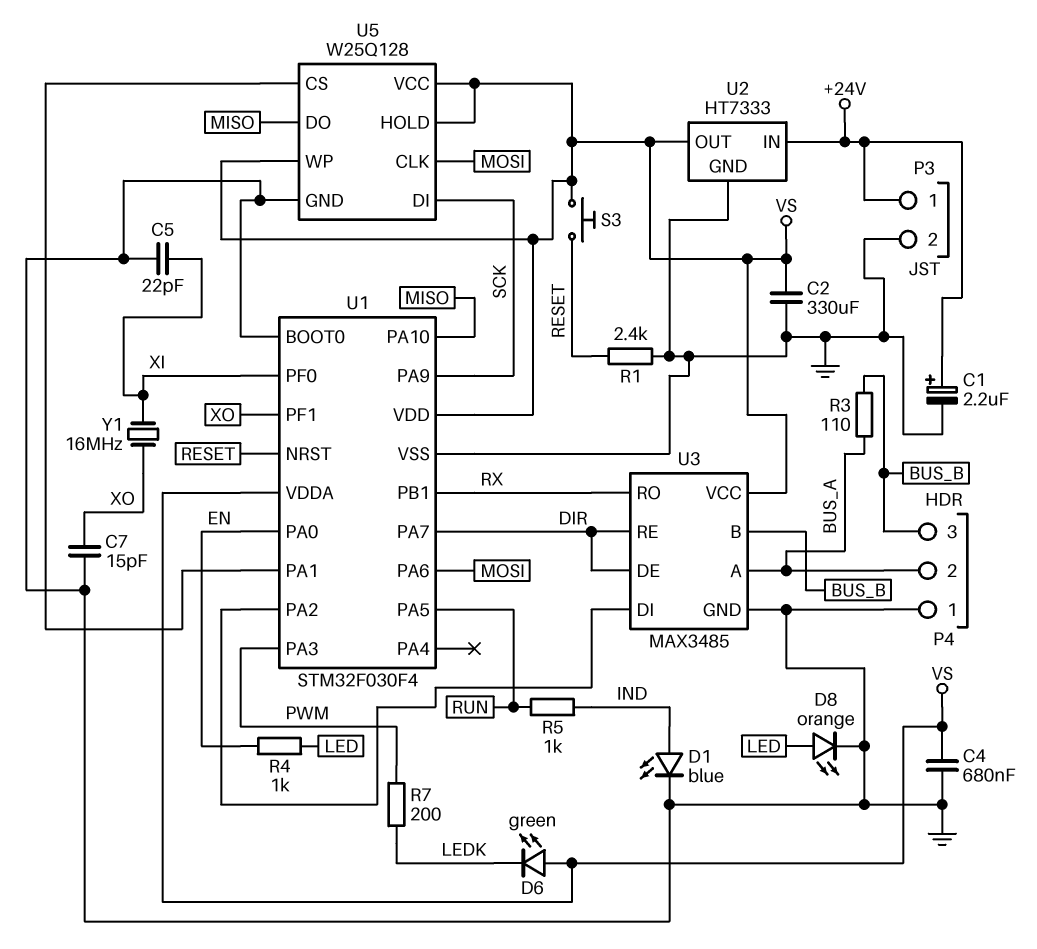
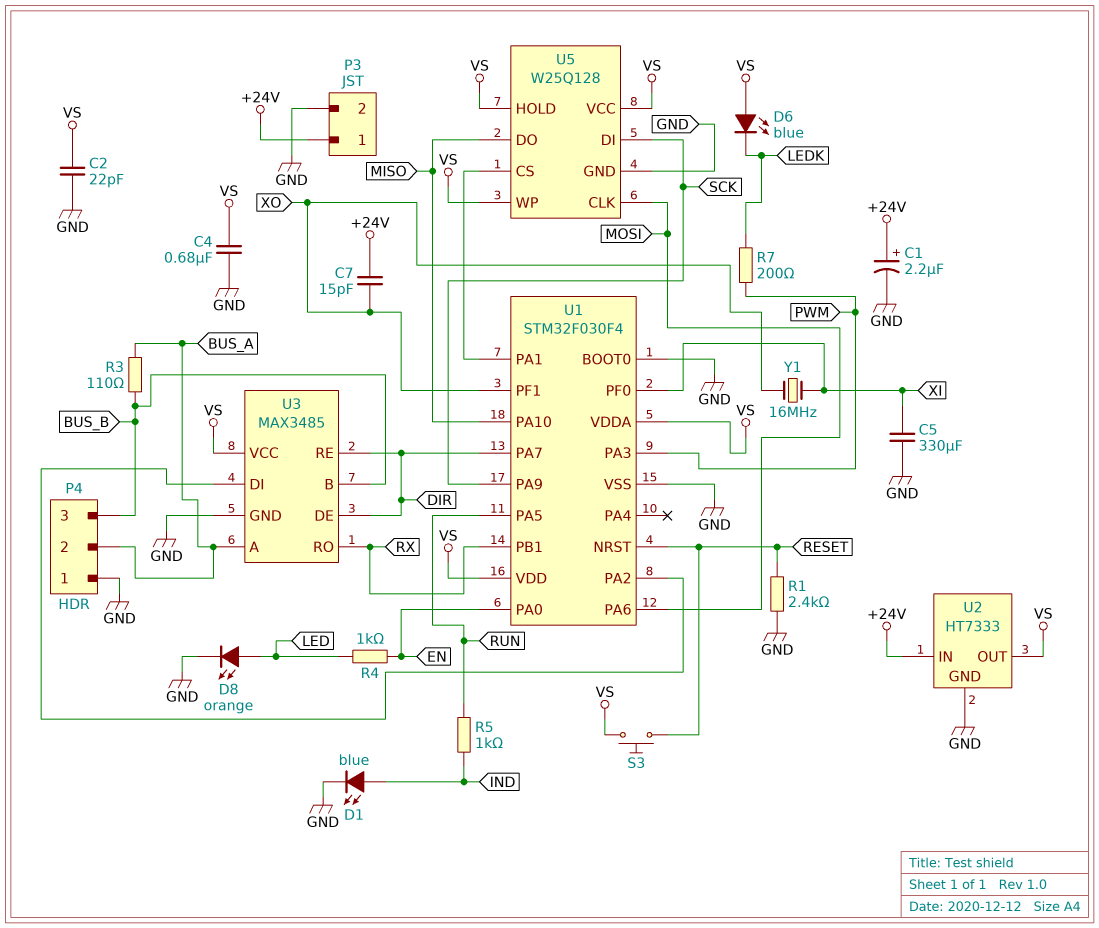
C2: 330uF (GND, VS) -> 22pF (GND, VS)
C5: 22pF (GND, XI) -> 330uF (GND, XI)
C7: 15pF (GND, XO) -> 15pF (+24V, XO)
D6: LED green (A VS, K LEDK) -> LED blue (A VS, K LEDK)

